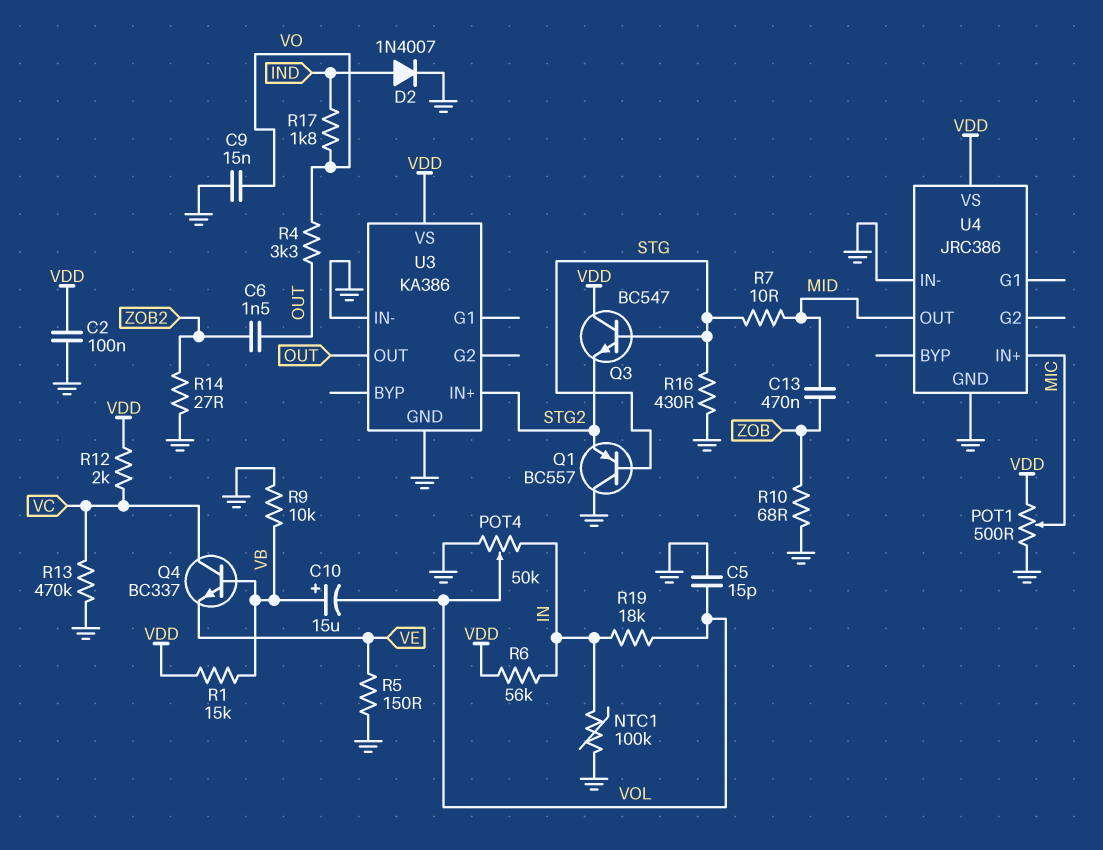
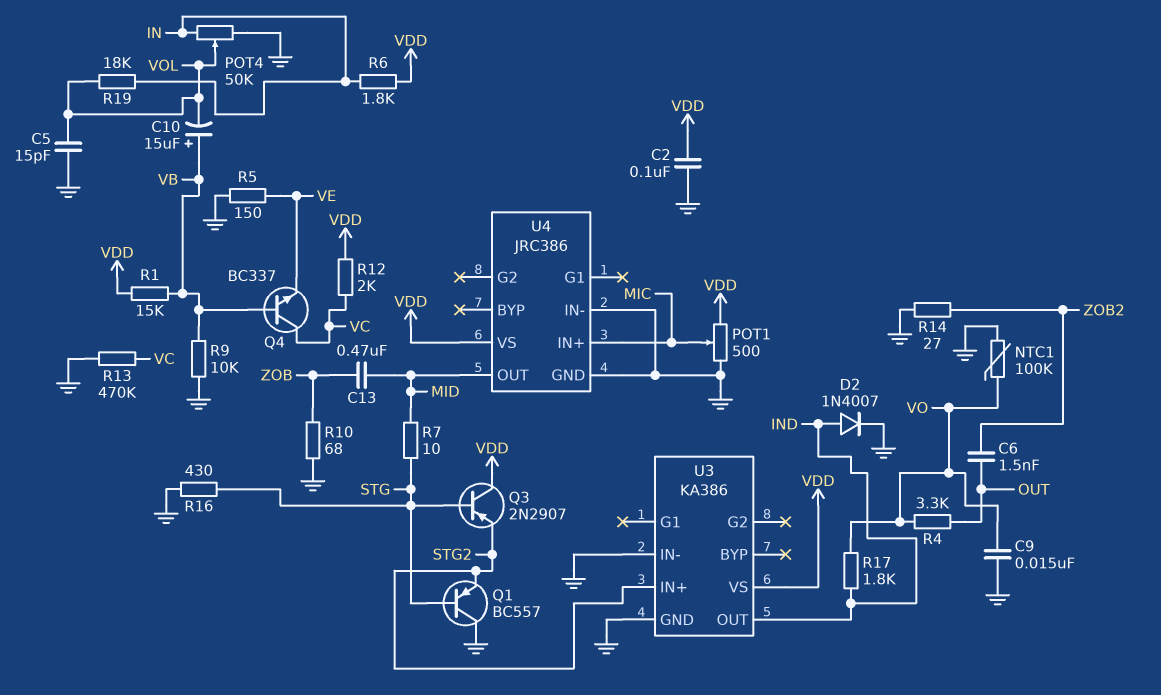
NTC1: 100k (GND, IN) -> 100k (GND, VO)
Q3: NPN BC547 (B STG, C VDD, E STG2) -> PNP 2N2907 (B STG, C VDD, E STG2)
R6: 56k (IN, VDD) -> 1.8k (IN, VDD)
U3 pin OUT: OUT -> IND

